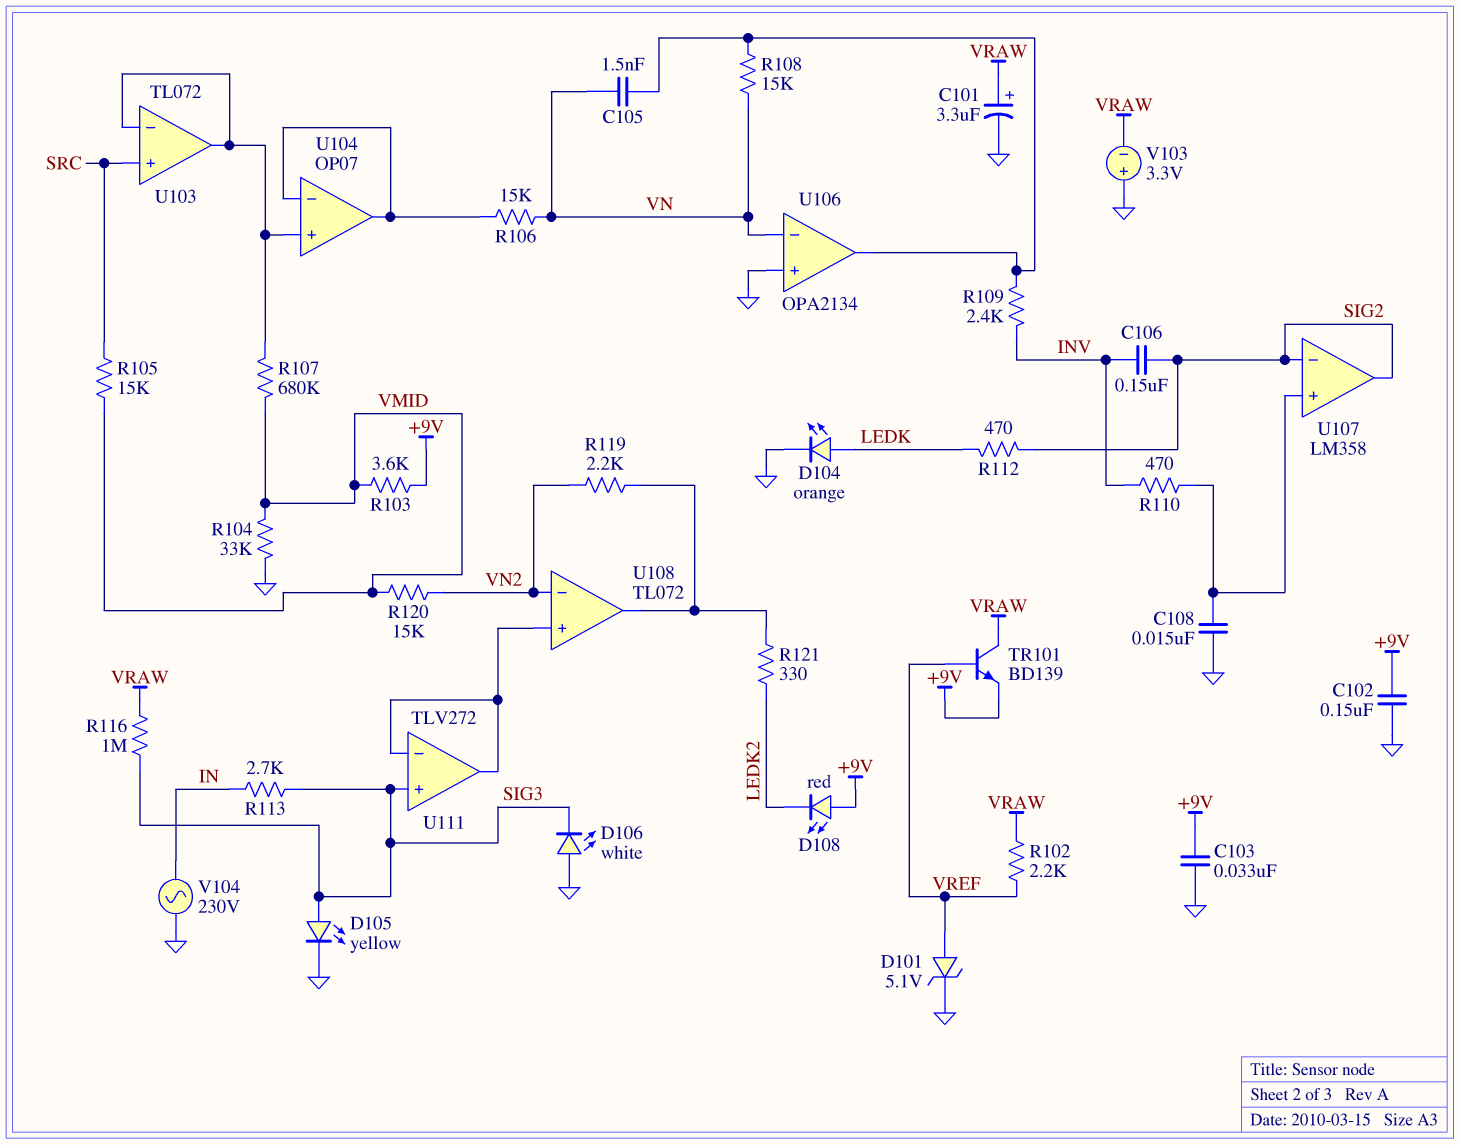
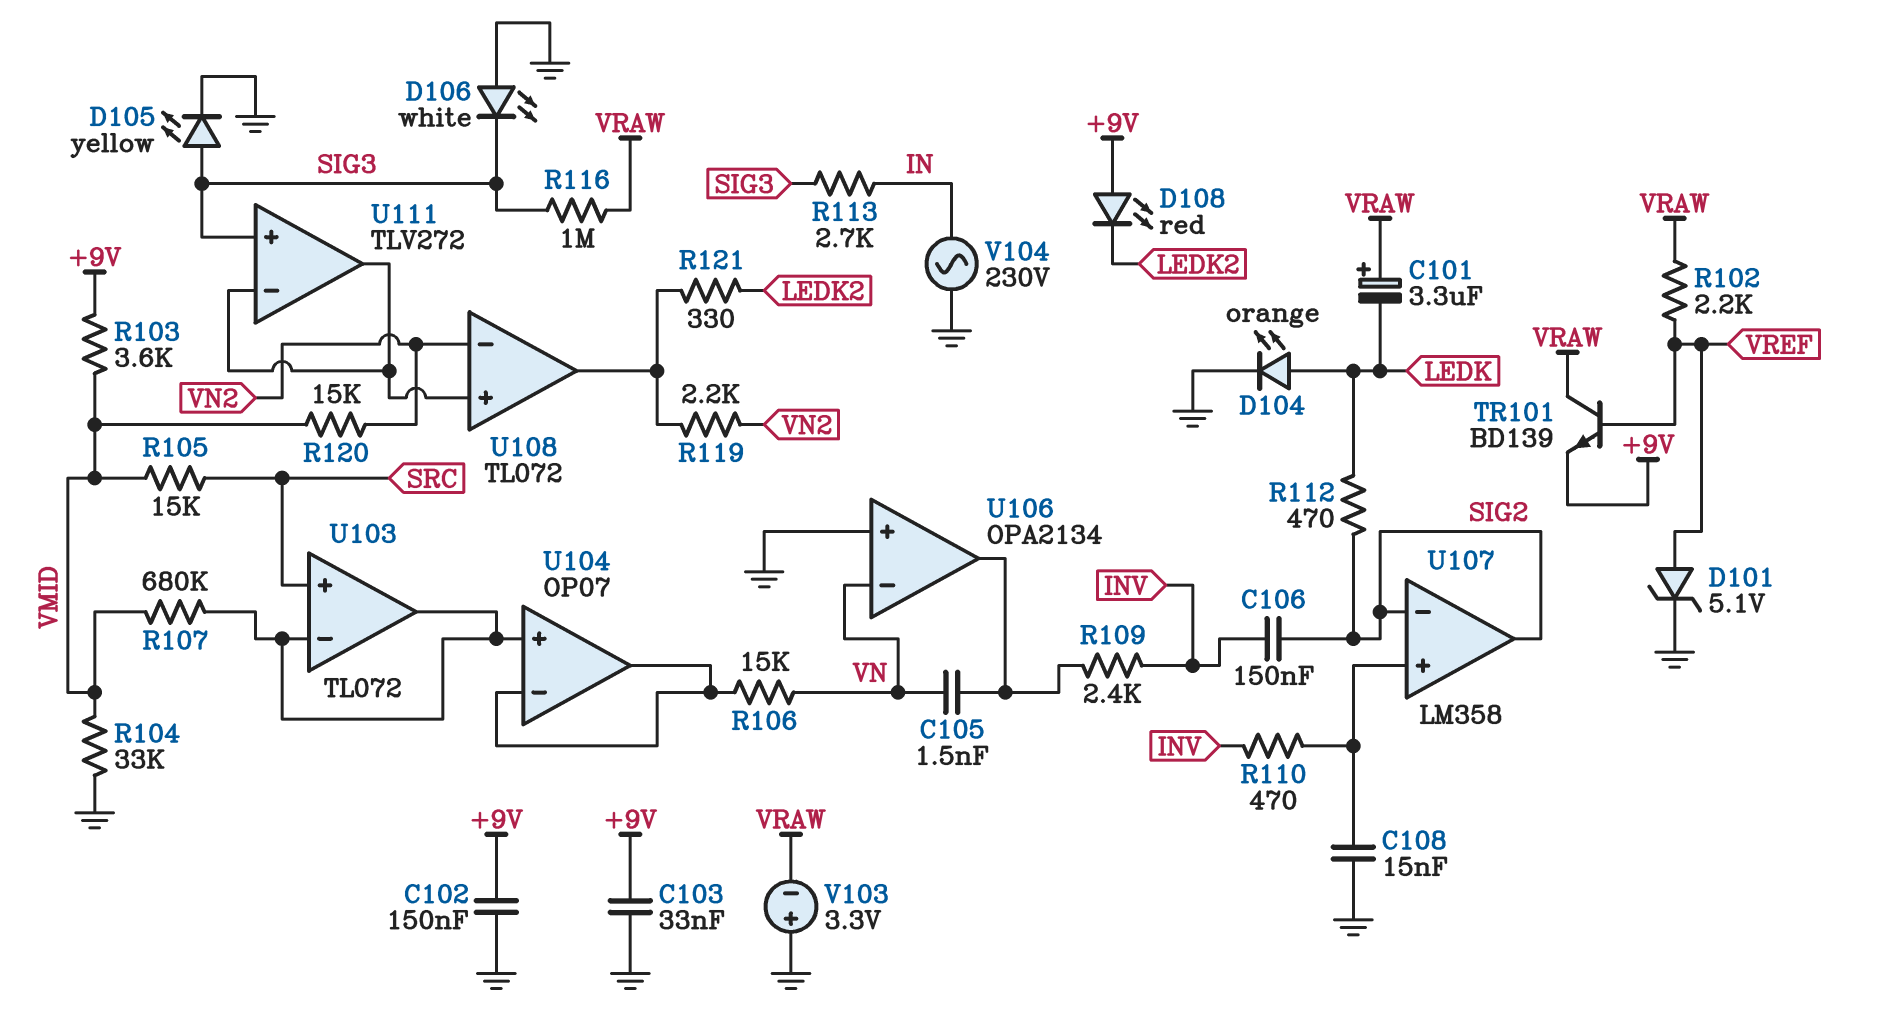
C101: 3.3uF (plus VRAW, minus GND) -> 3.3uF (plus VRAW, minus LEDK)
R108: 15k (U106/out, VN) -> none

